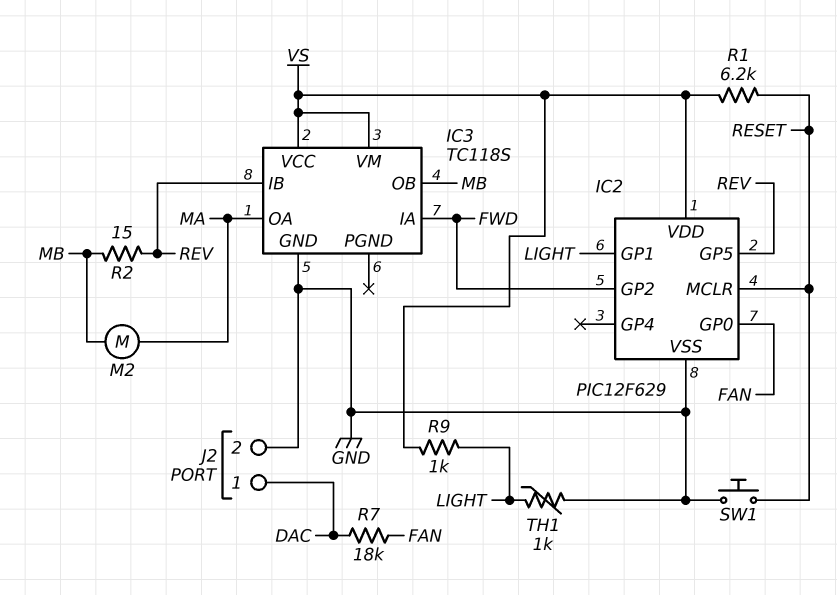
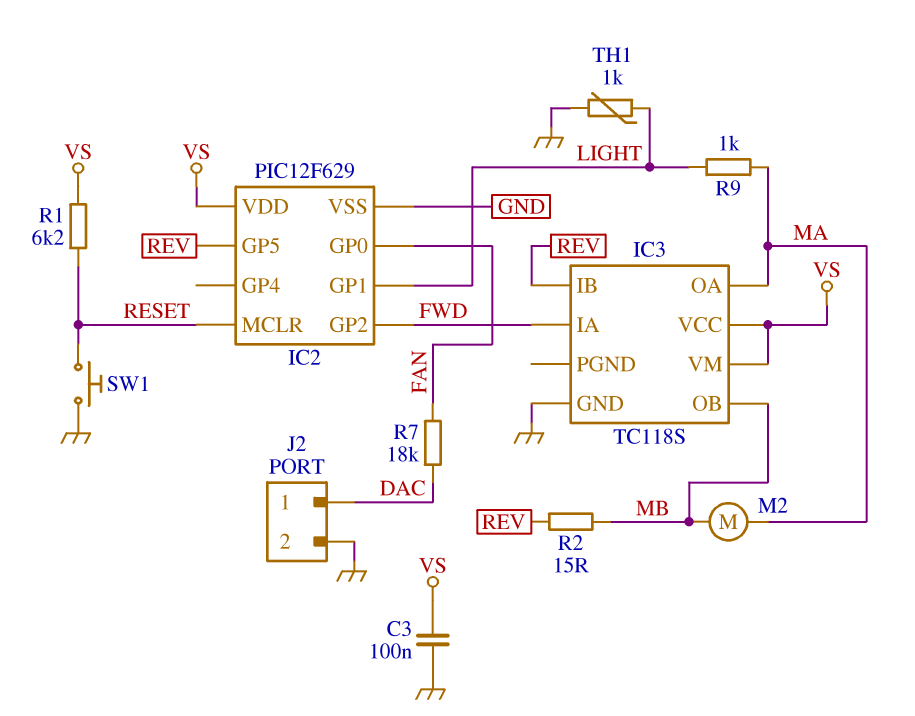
C3: none -> 100nF (GND, VS)
R9: 1k (LIGHT, VS) -> 1k (LIGHT, MA)

